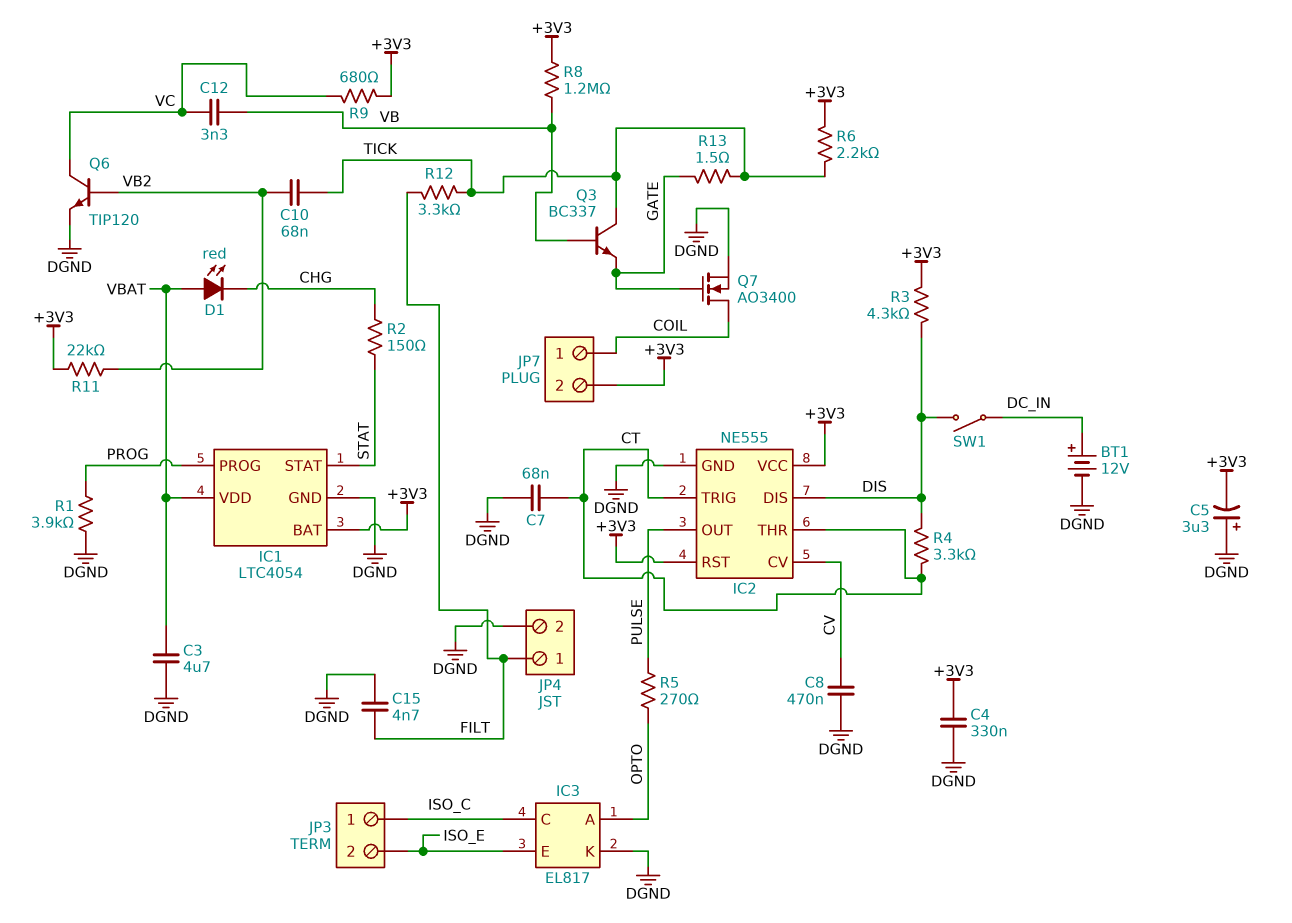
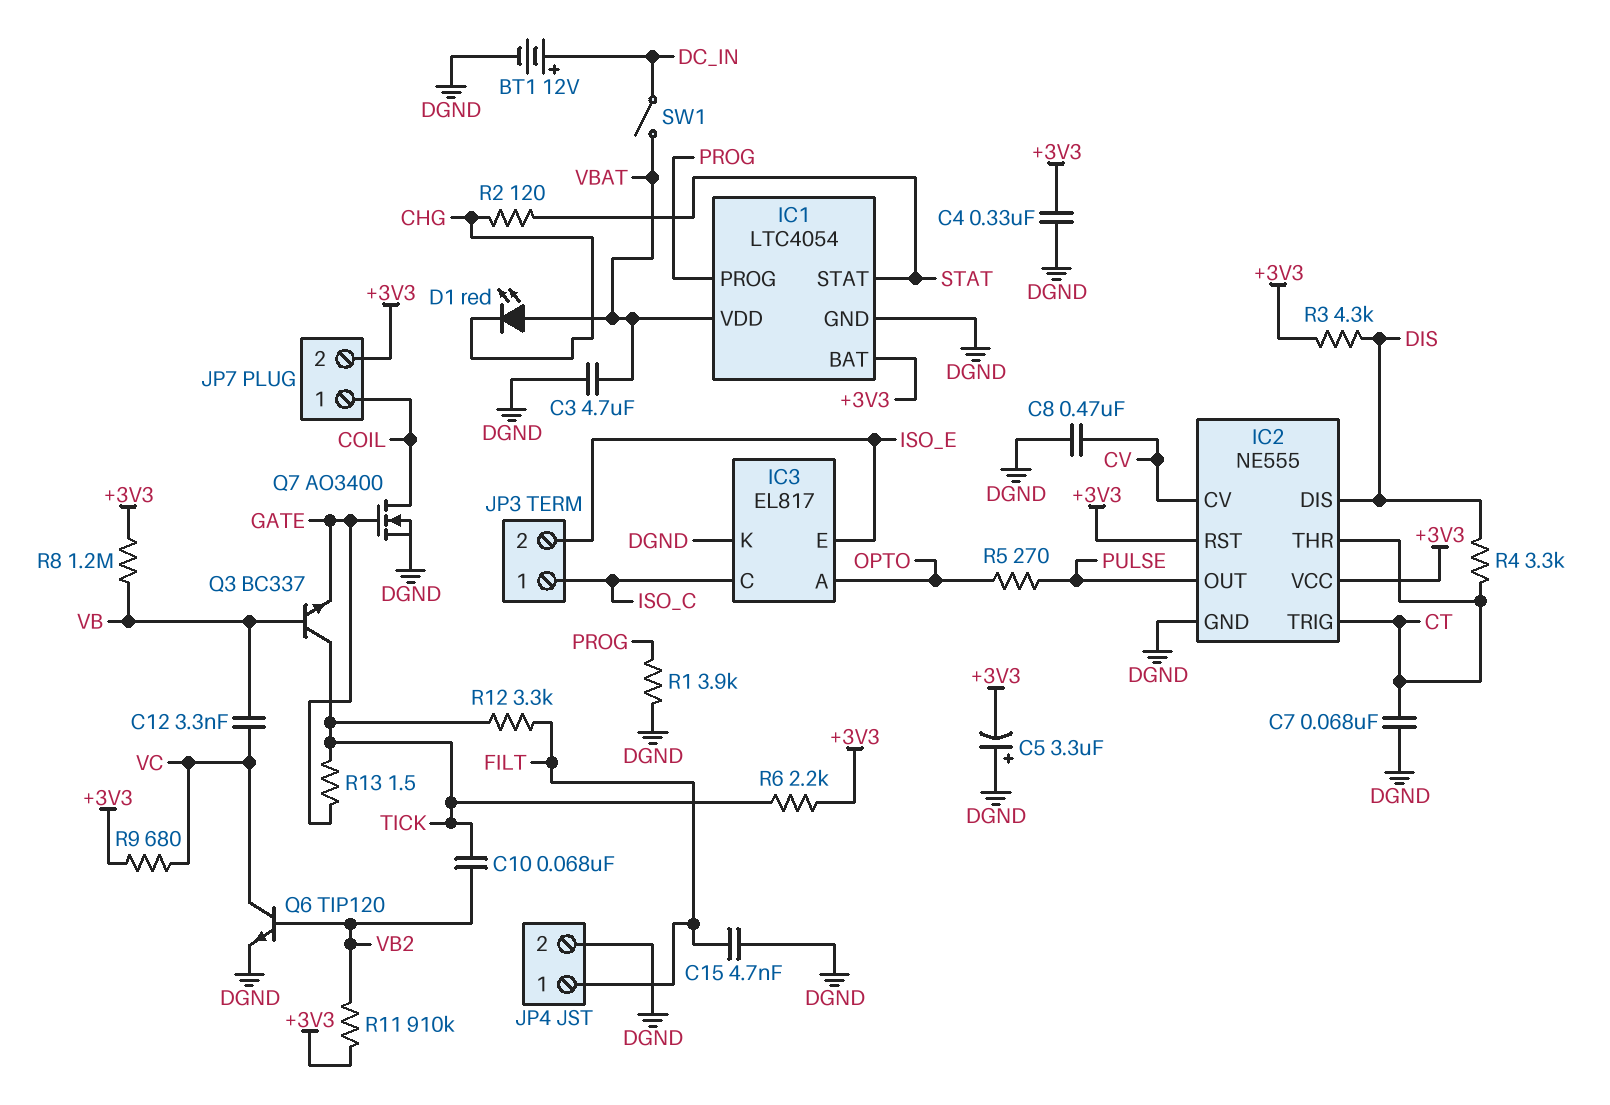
R2: 150 (CHG, STAT) -> 120 (CHG, STAT)
R11: 22k (+3V3, VB2) -> 910k (+3V3, VB2)
SW1: switch (DC_IN, DIS) -> switch (DC_IN, VBAT)

